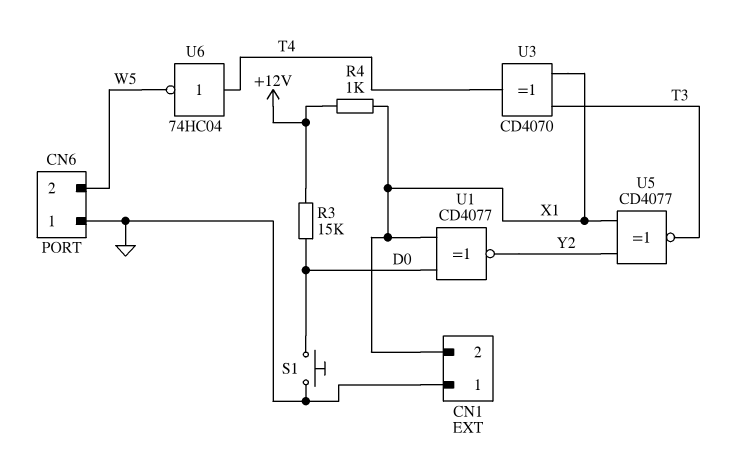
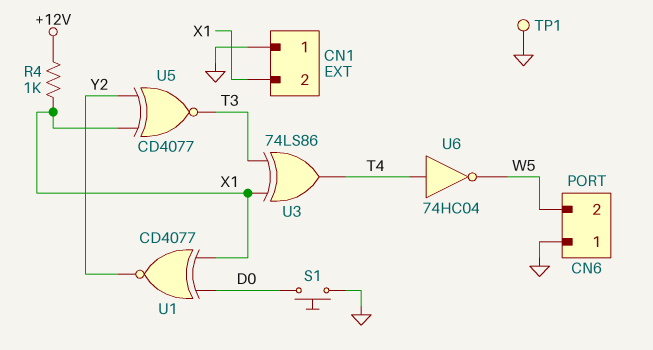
R3: 15k (+12V, D0) -> none
TP1: none -> test point (GND)
U3: XOR CD4070 (in T3, in X1, out T4) -> XOR 74LS86 (in T3, in X1, out T4)

